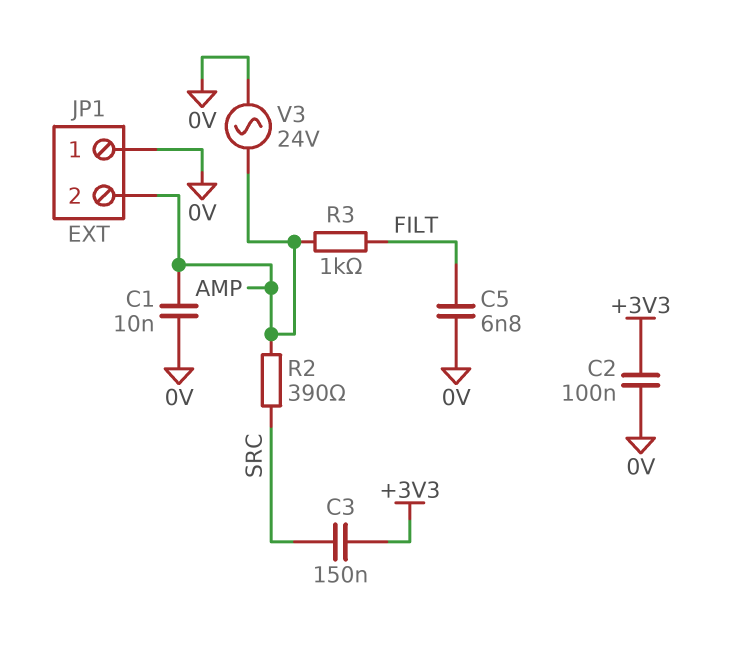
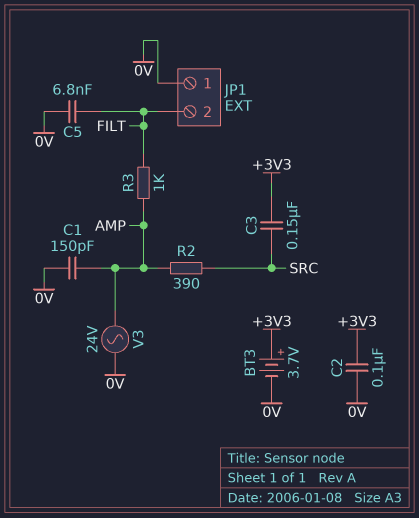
BT3: none -> 3.7V (plus +3V3, minus 0V)
C1: 10nF (0V, AMP) -> 150pF (0V, AMP)
JP1 pin 2: AMP -> FILT

